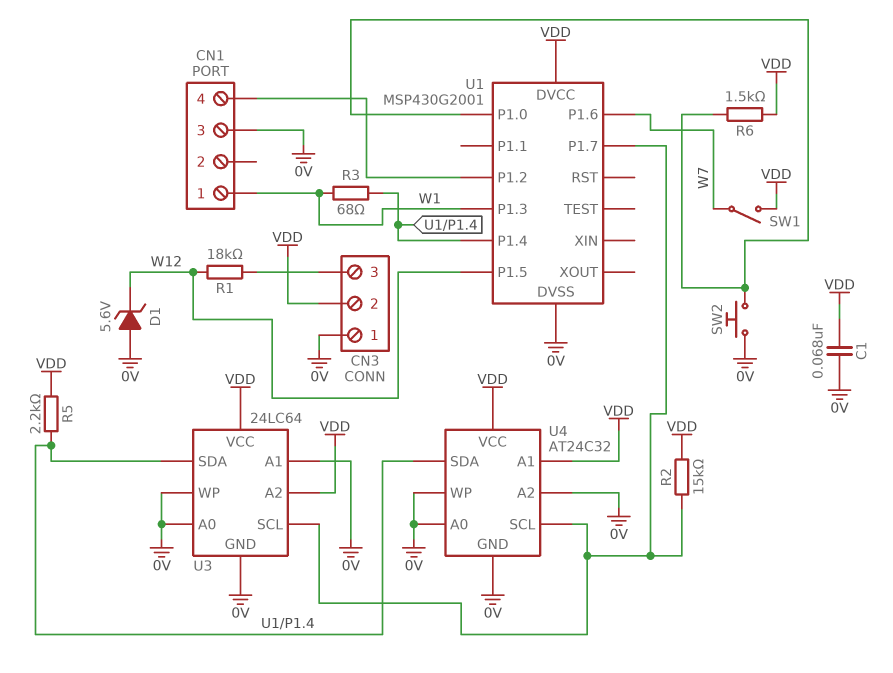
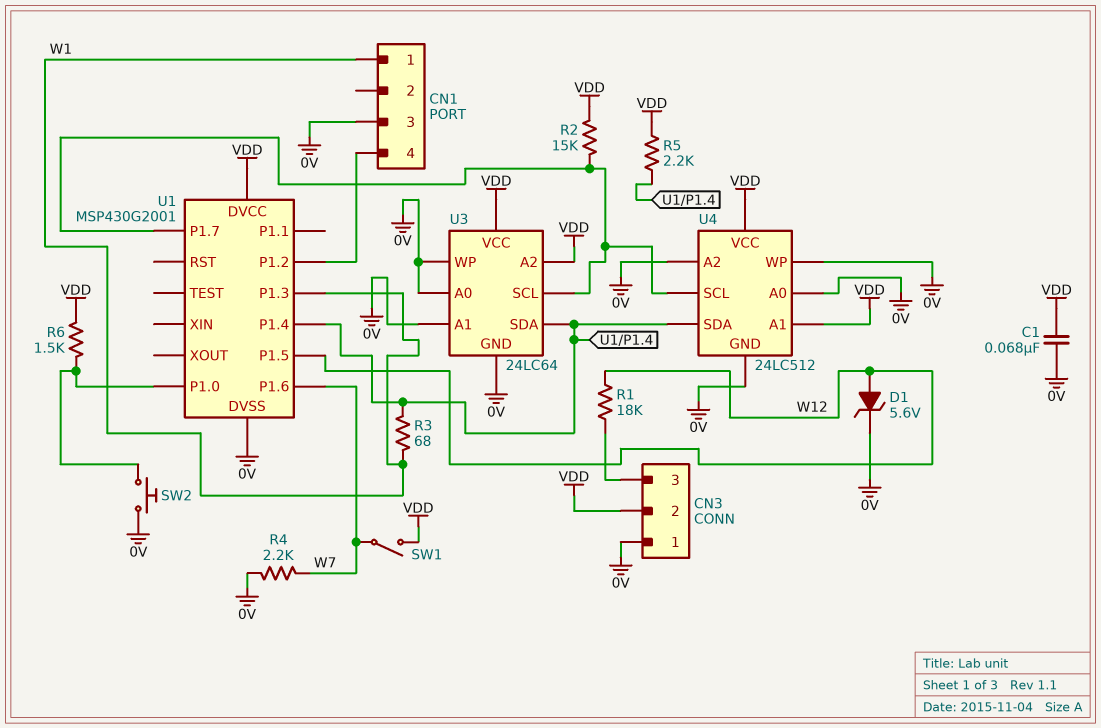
D1: zener 5.6V (A 0V, K W12) -> zener 5.6V (A W12, K 0V)
R4: none -> 2.2k (0V, W7)
U4: AT24C32 -> 24LC512

